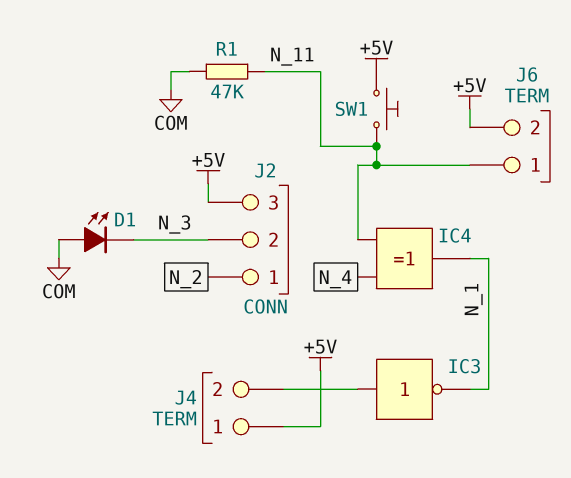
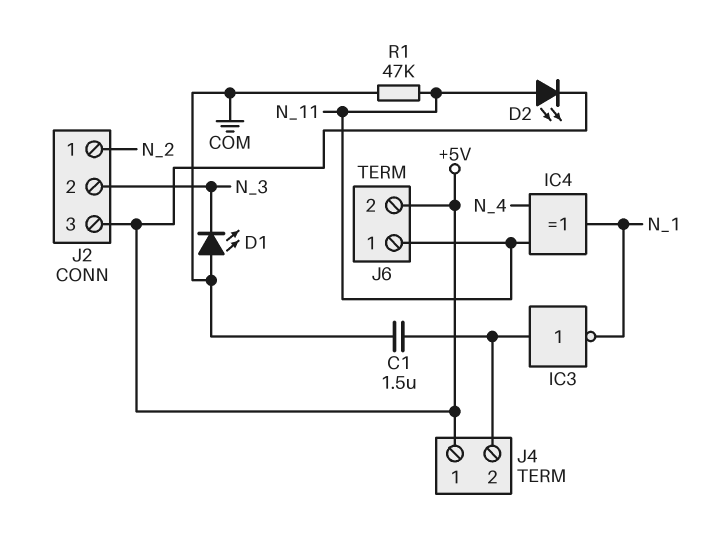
C1: none -> 1.5uF (COM, J4/2)
D2: none -> LED (A N_11, K +5V)
SW1: button (+5V, N_11) -> none

